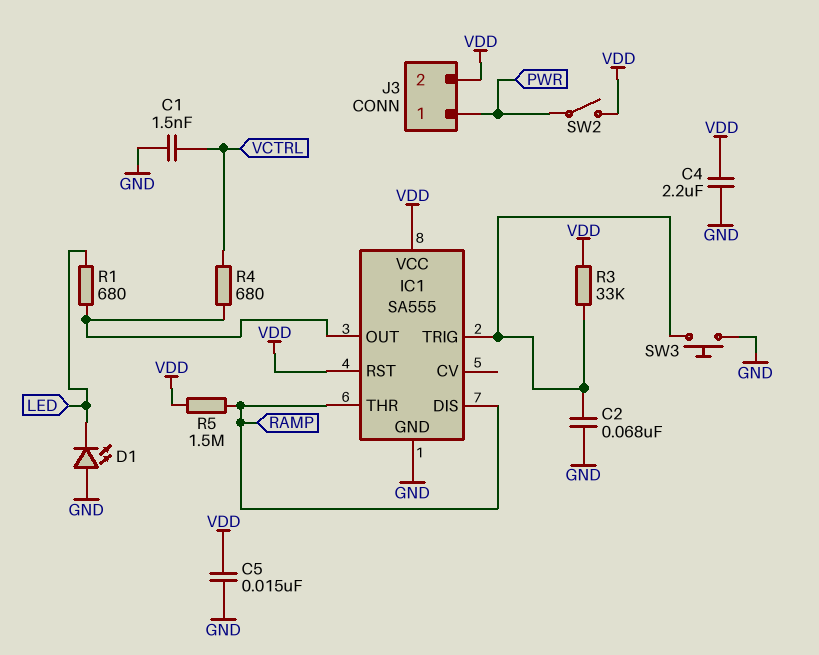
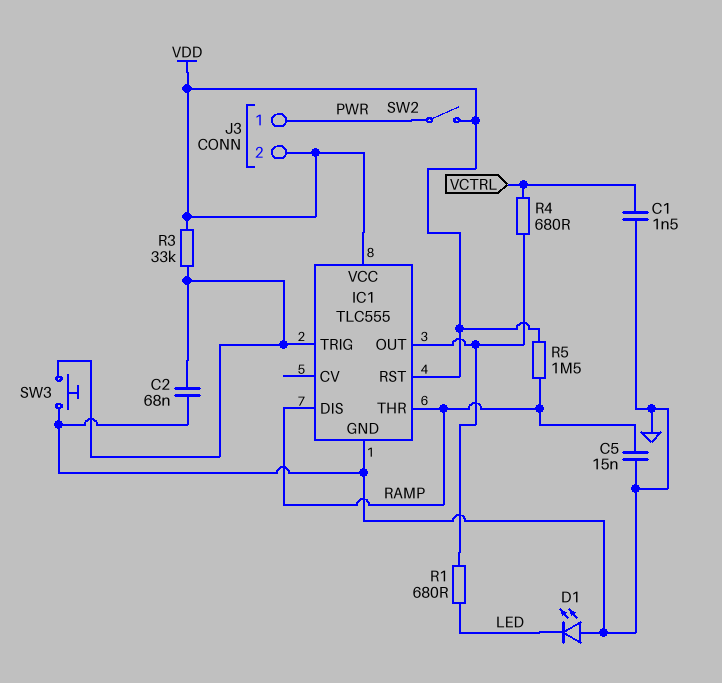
C4: 2.2uF (GND, VDD) -> none
C5: 15nF (GND, VDD) -> 15nF (GND, RAMP)
IC1: SA555 -> TLC555

